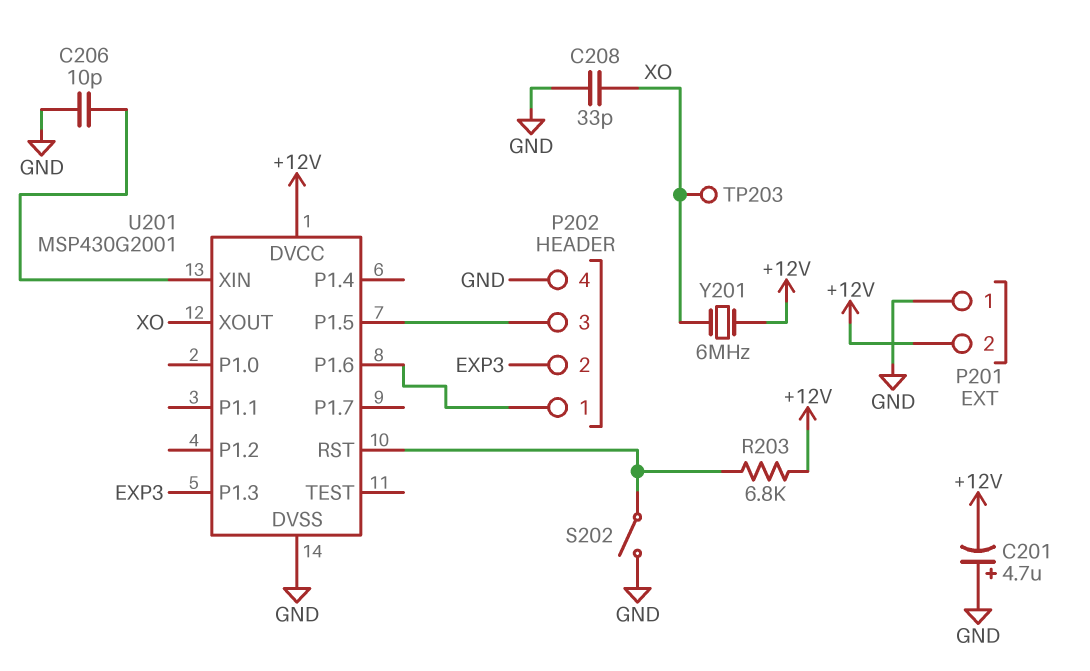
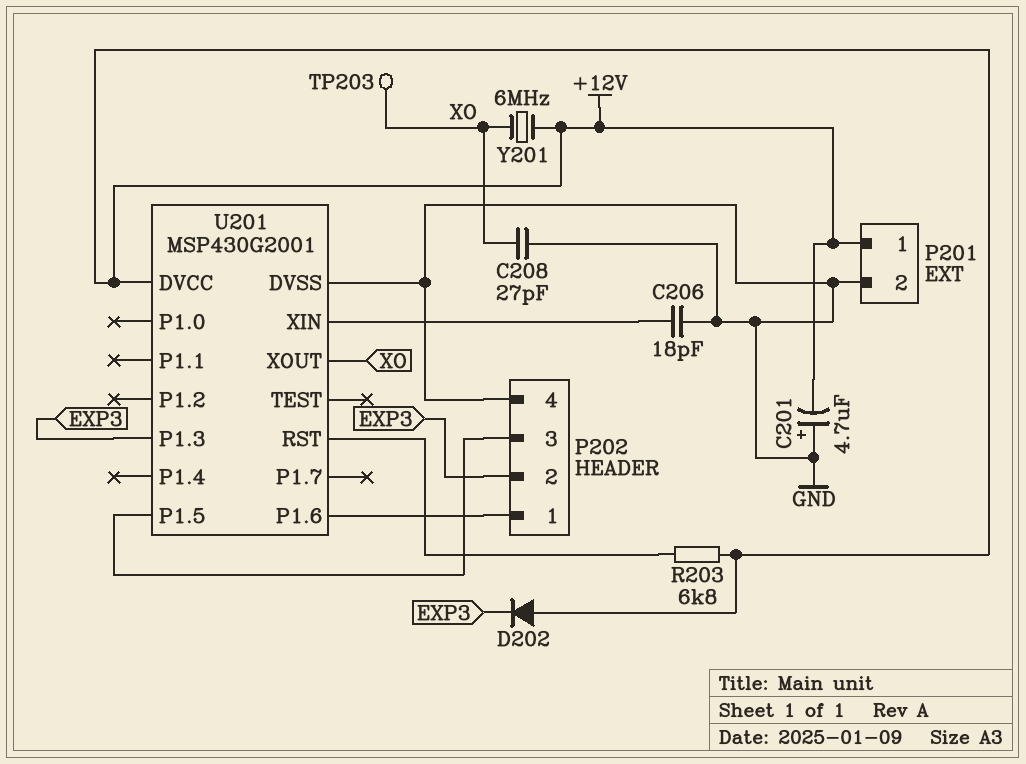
C206: 10pF (GND, U201/XIN) -> 18pF (GND, U201/XIN)
C208: 33pF (GND, XO) -> 27pF (GND, XO)
D202: none -> diode (A +12V, K EXP3)
P201 pin 1: GND -> +12V
P201 pin 2: +12V -> GND
S202: switch (GND, U201/RST) -> none

